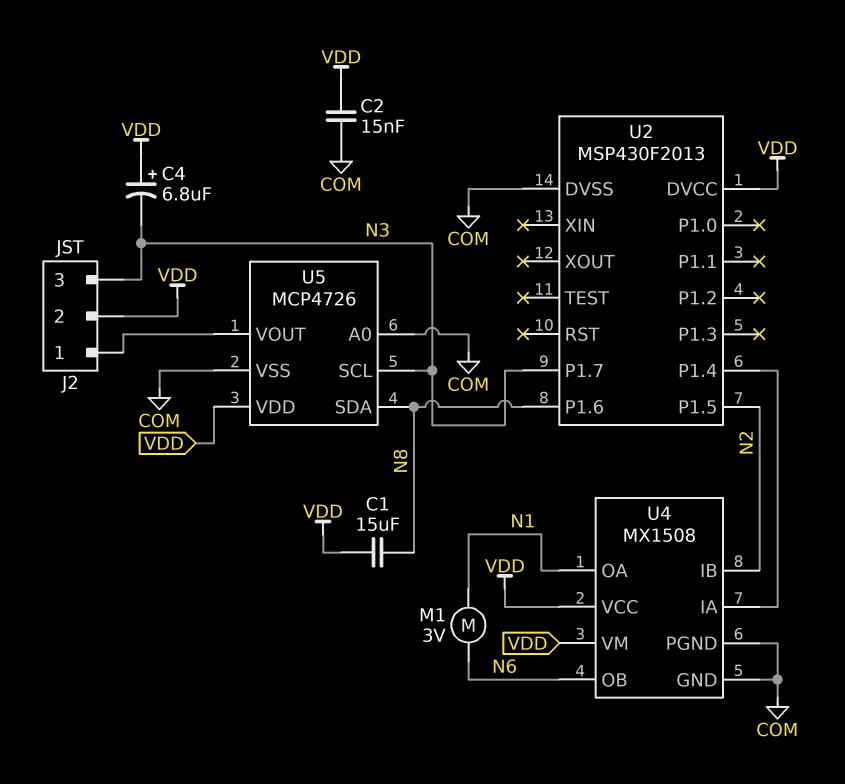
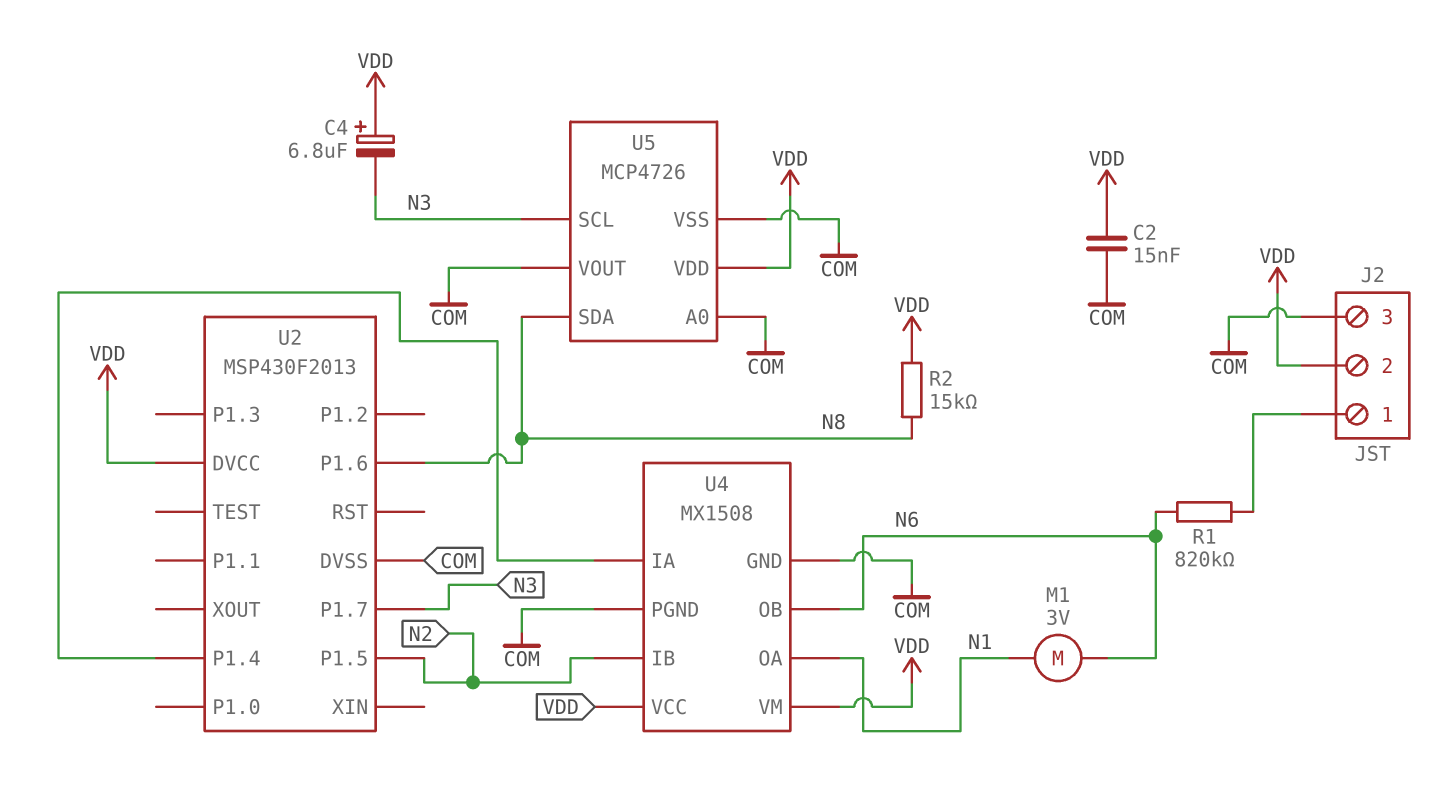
C1: 15uF (N8, VDD) -> none
J2 pin 3: N3 -> COM
R1: none -> 820k (J2/1, N6)
R2: none -> 15k (N8, VDD)
U5 pin VOUT: J2/1 -> COM

